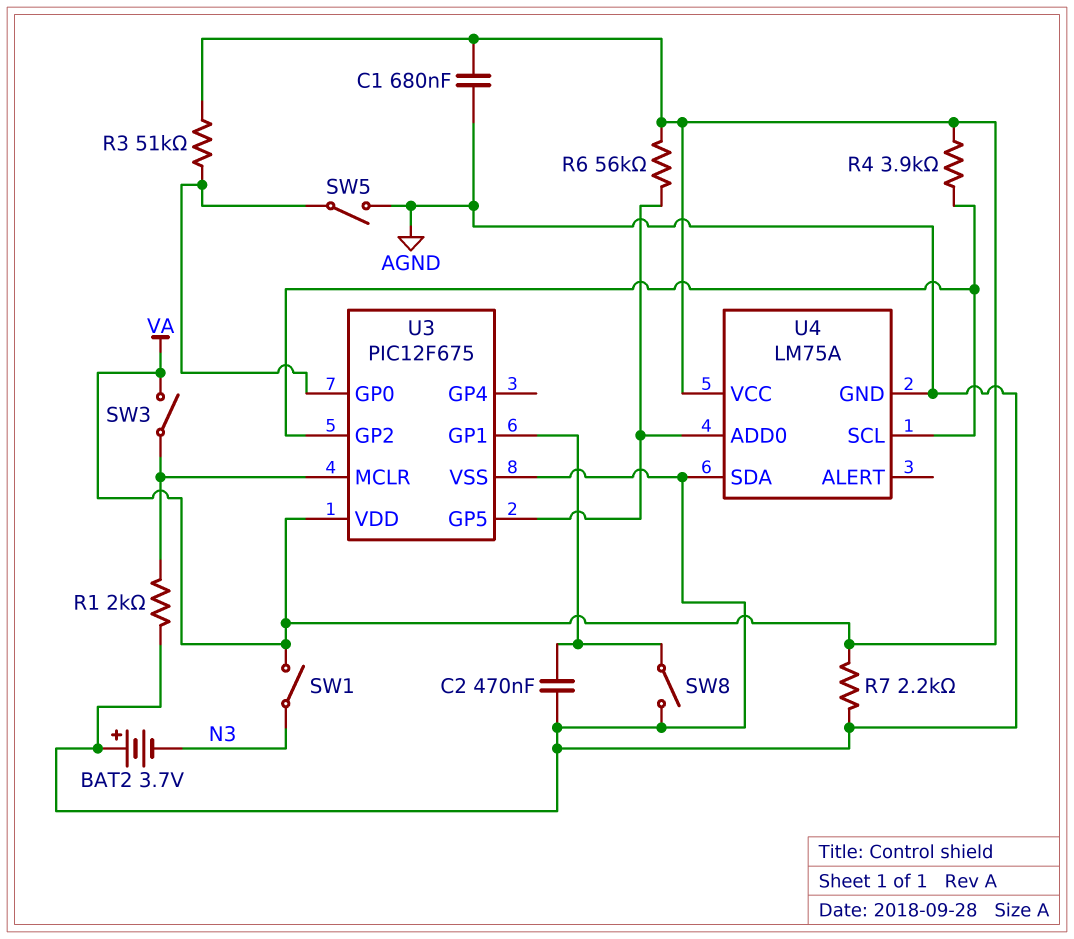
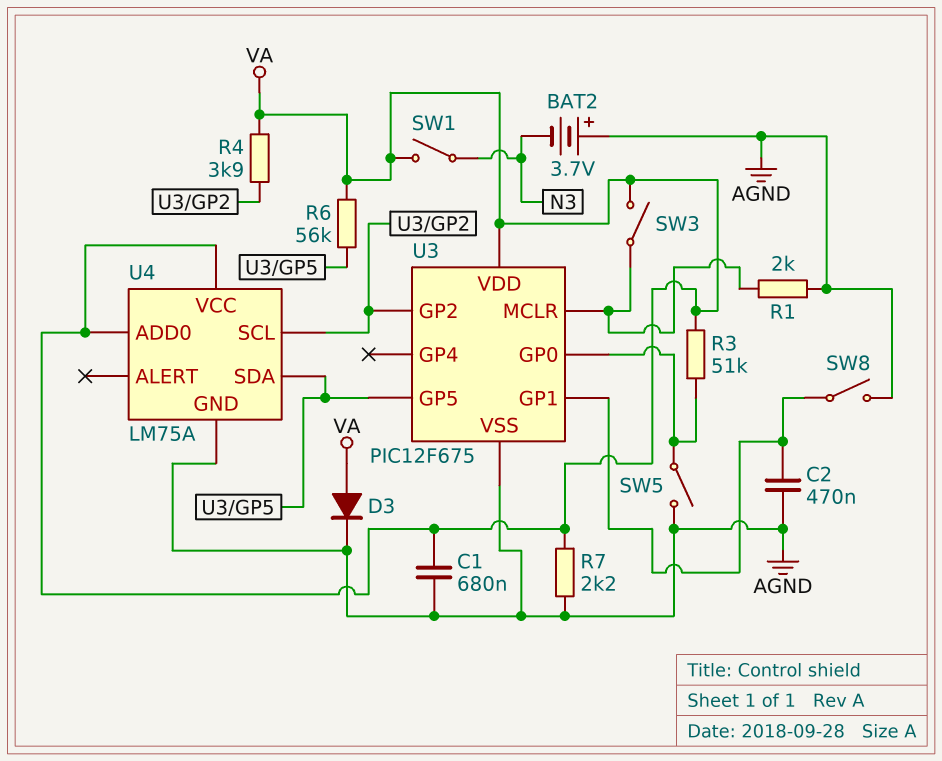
D3: none -> diode (A VA, K AGND)
U4 pin ADD0: U3/GP5 -> VA
U4 pin SDA: AGND -> U3/GP5

